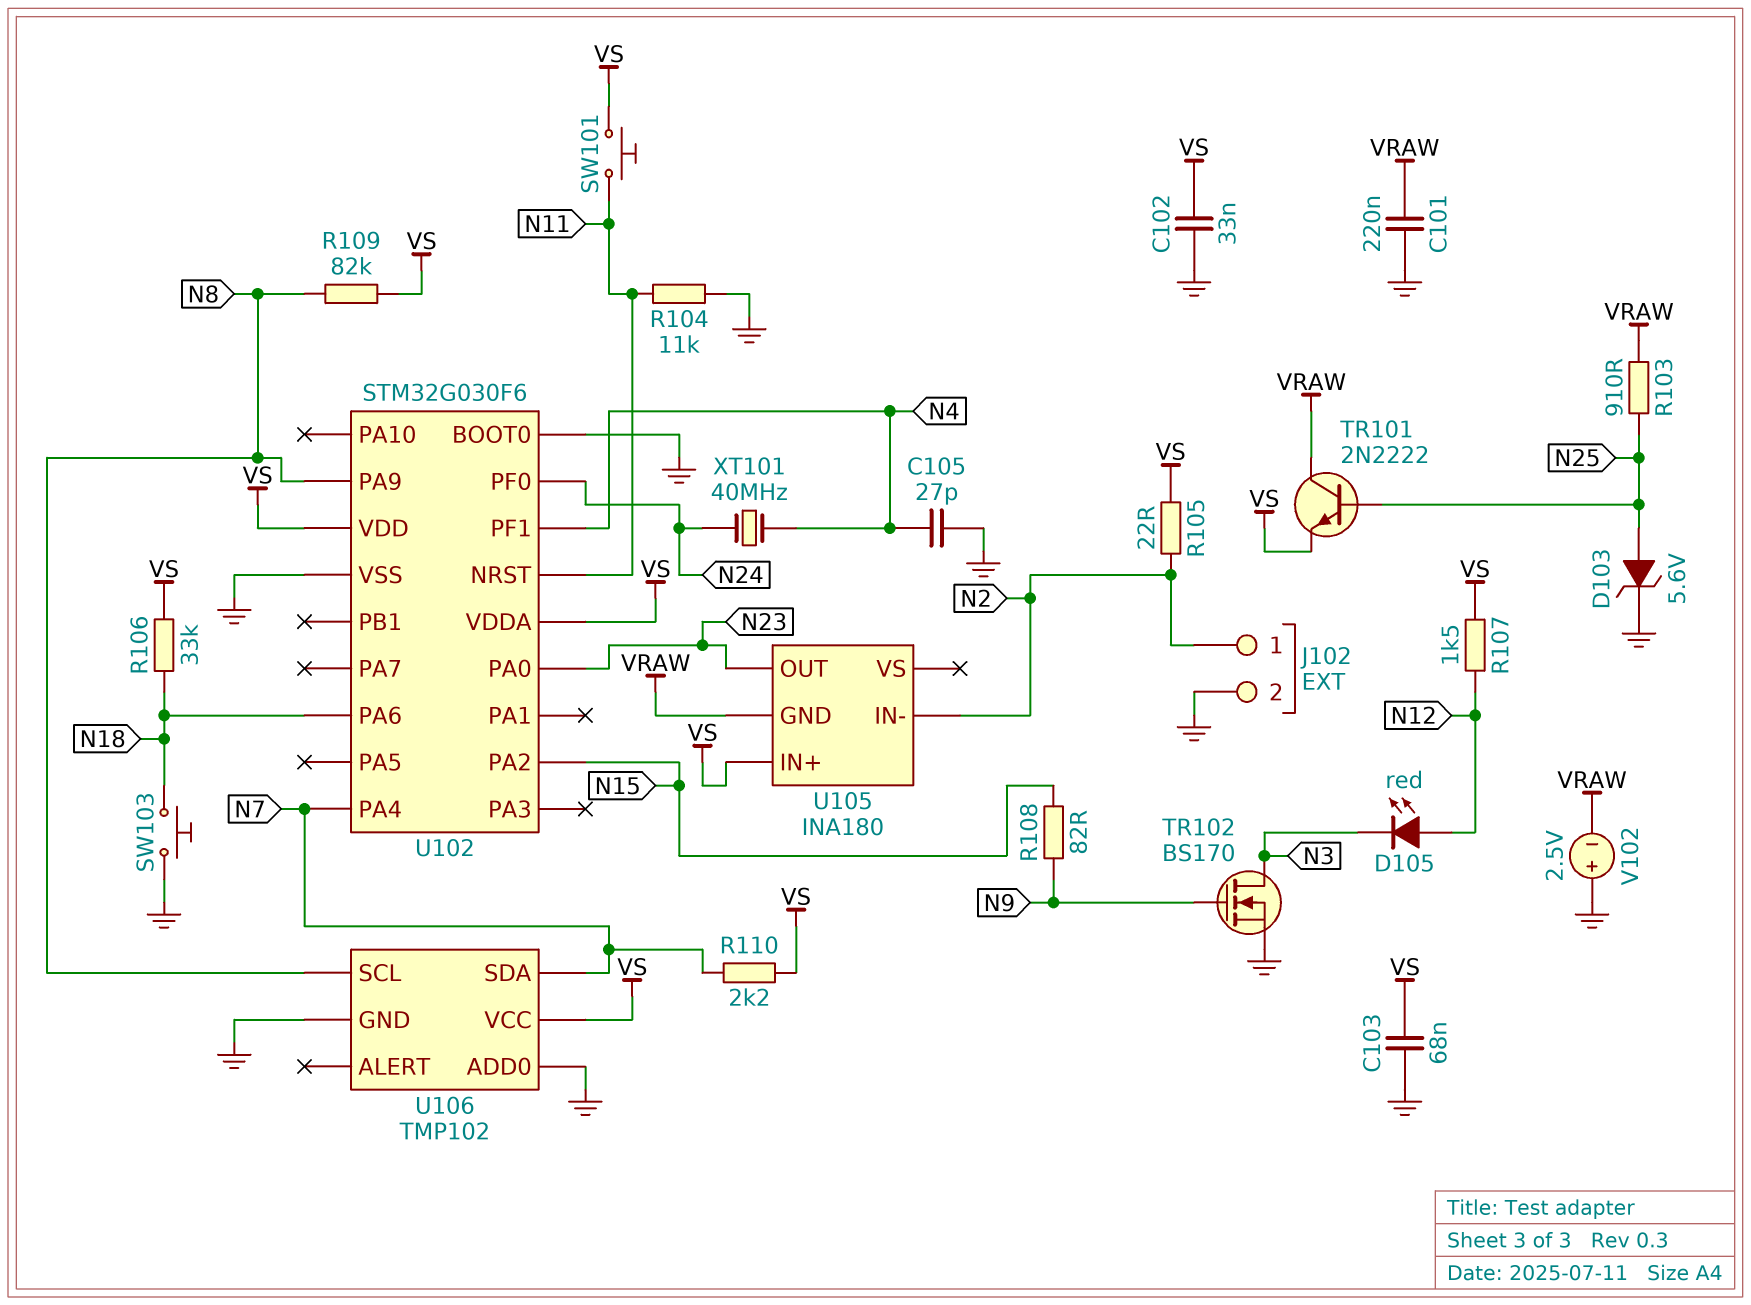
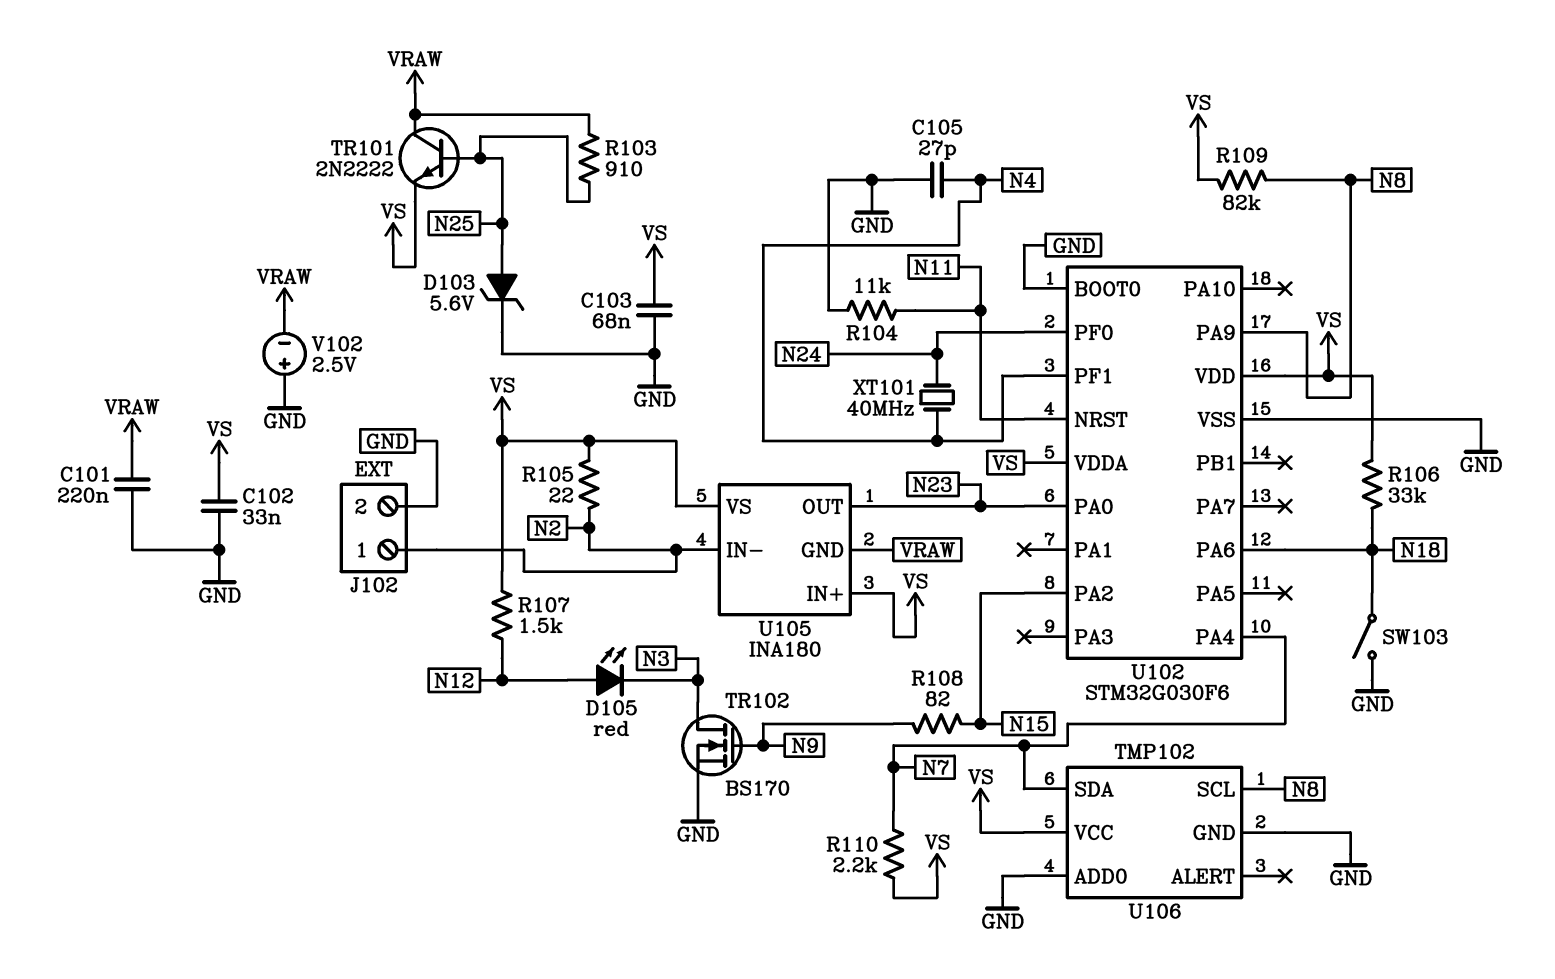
SW101: button (N11, VS) -> none
SW103: button (GND, N18) -> switch (GND, N18)
U105 pin VS: none -> VS

